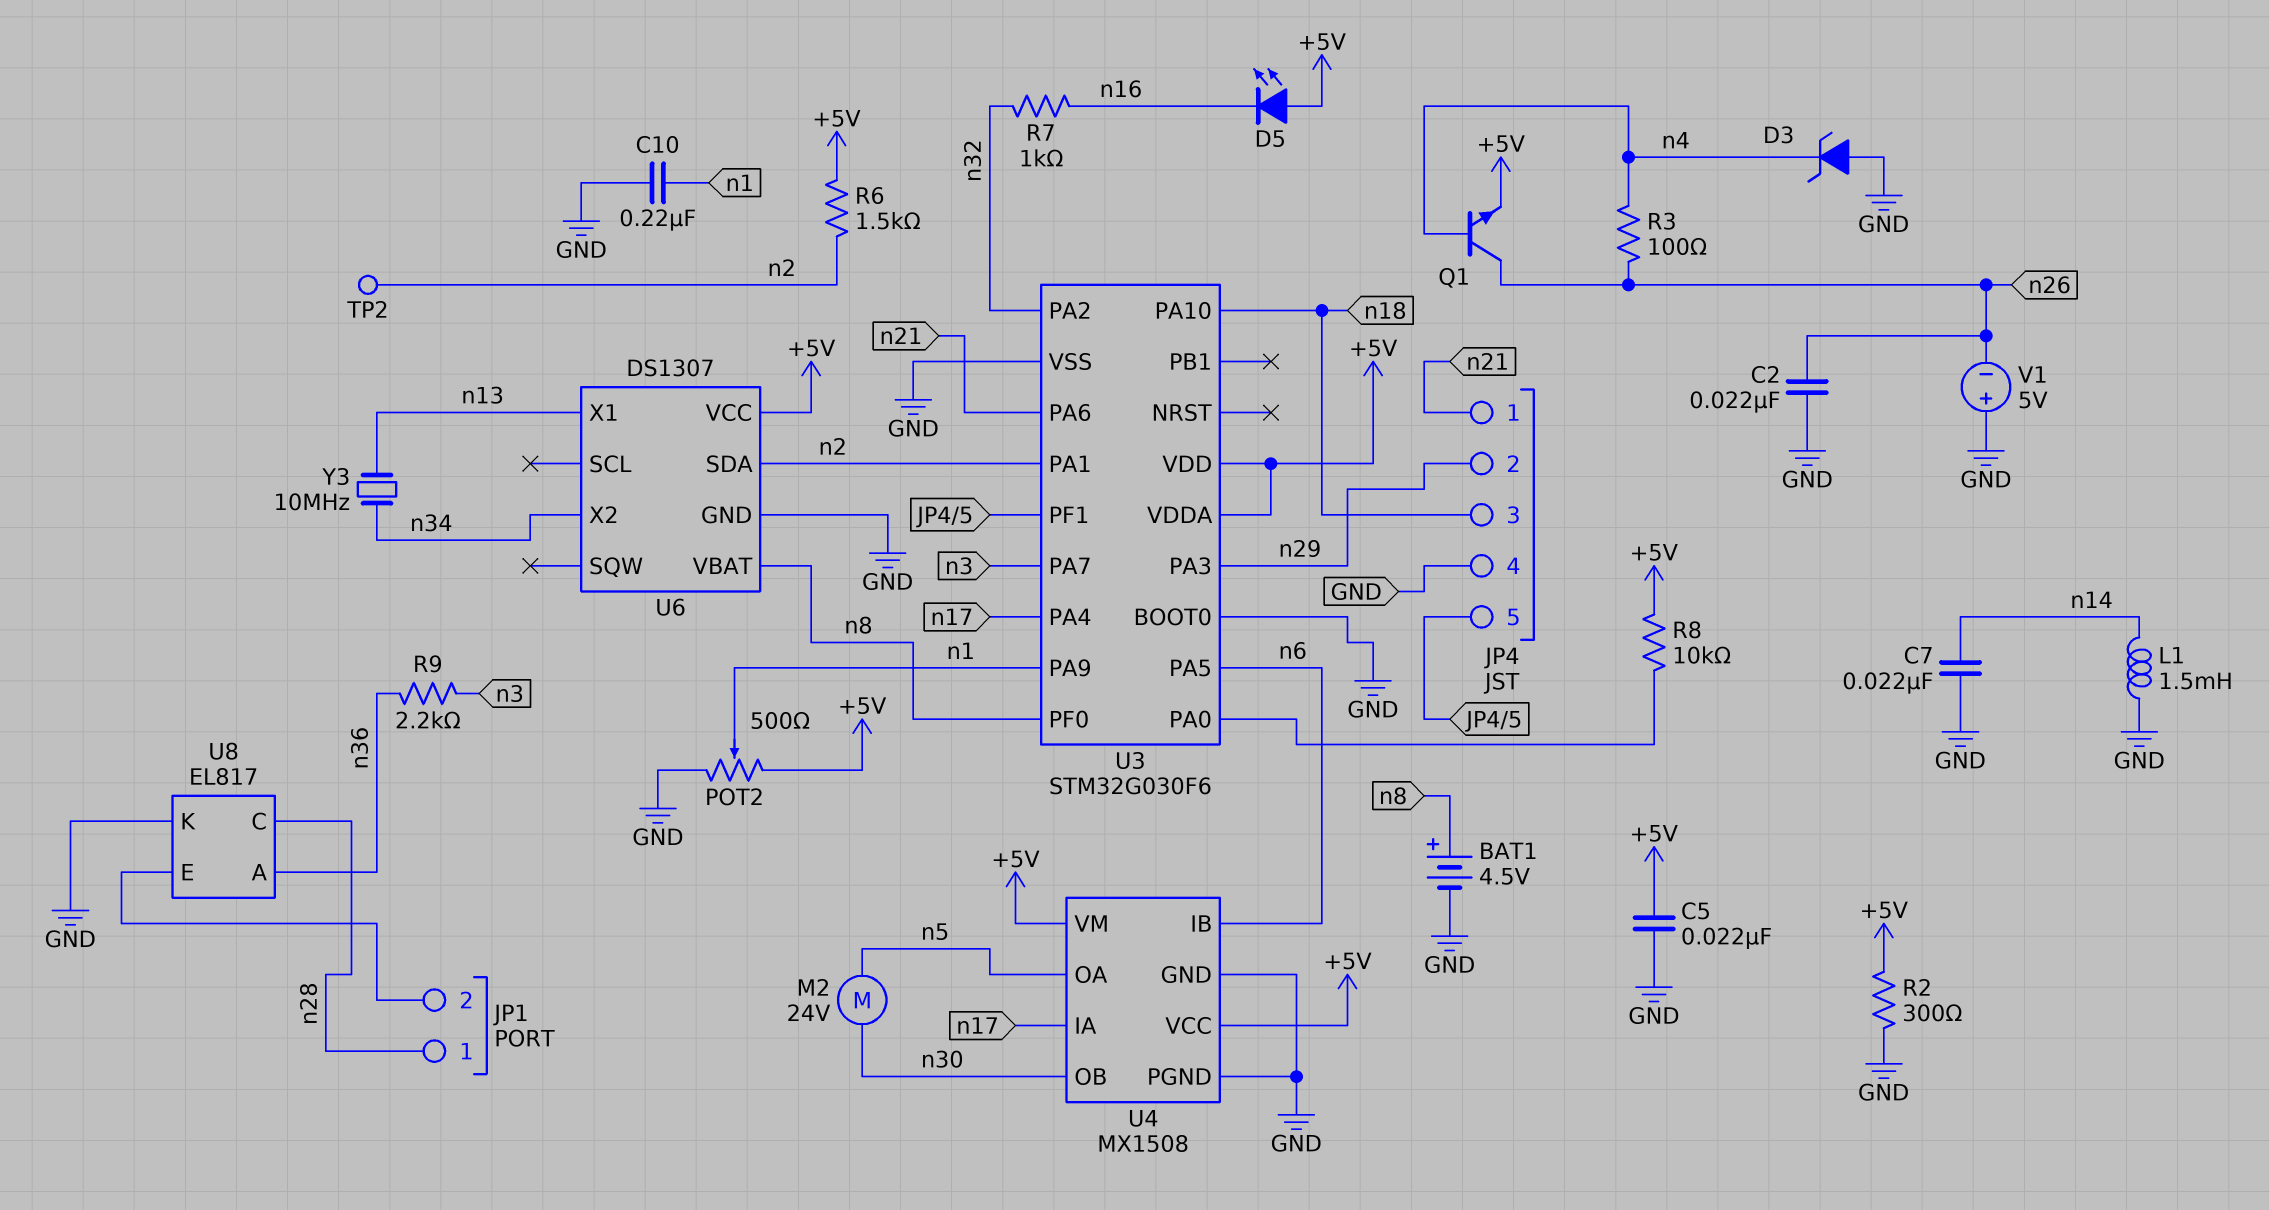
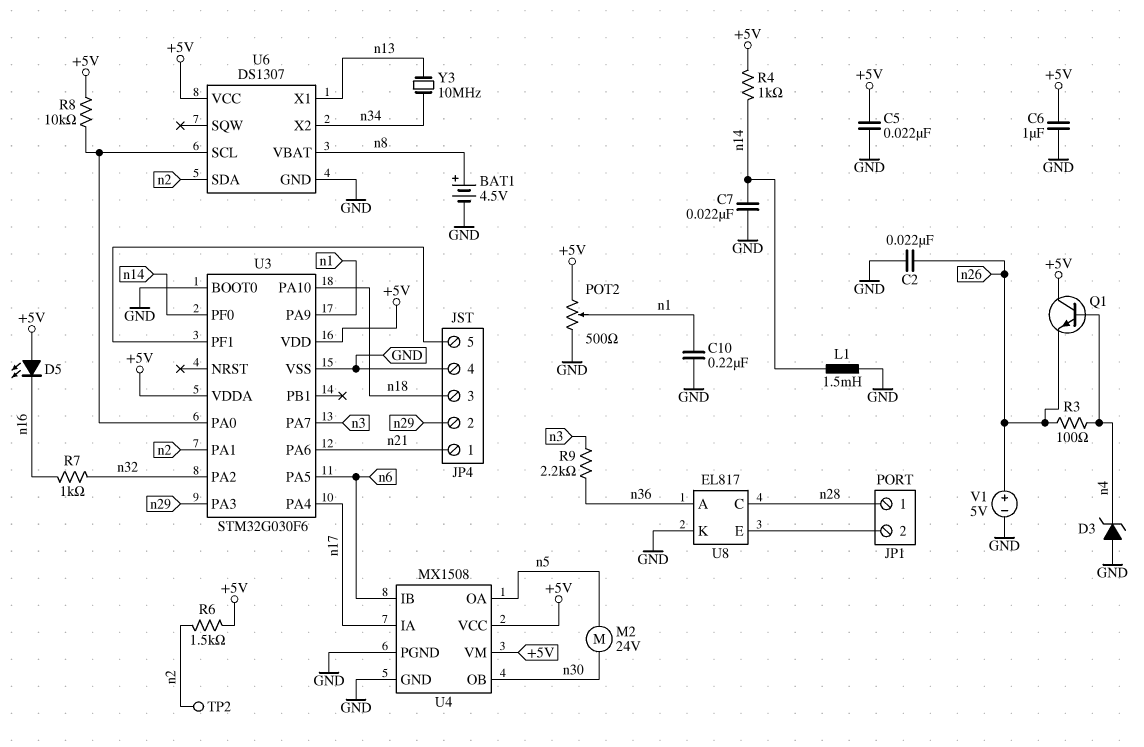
C6: none -> 1uF (+5V, GND)
Q1: NPN (B n4, C n26, E +5V) -> NPN (B n4, C +5V, E n26)
R2: 300 (+5V, GND) -> none
R4: none -> 1k (+5V, n14)
U3 pin PF0: n8 -> n14
U6 pin SCL: none -> U3/PA0
V1: 5V (plus GND, minus n26) -> 5V (plus n26, minus GND)

